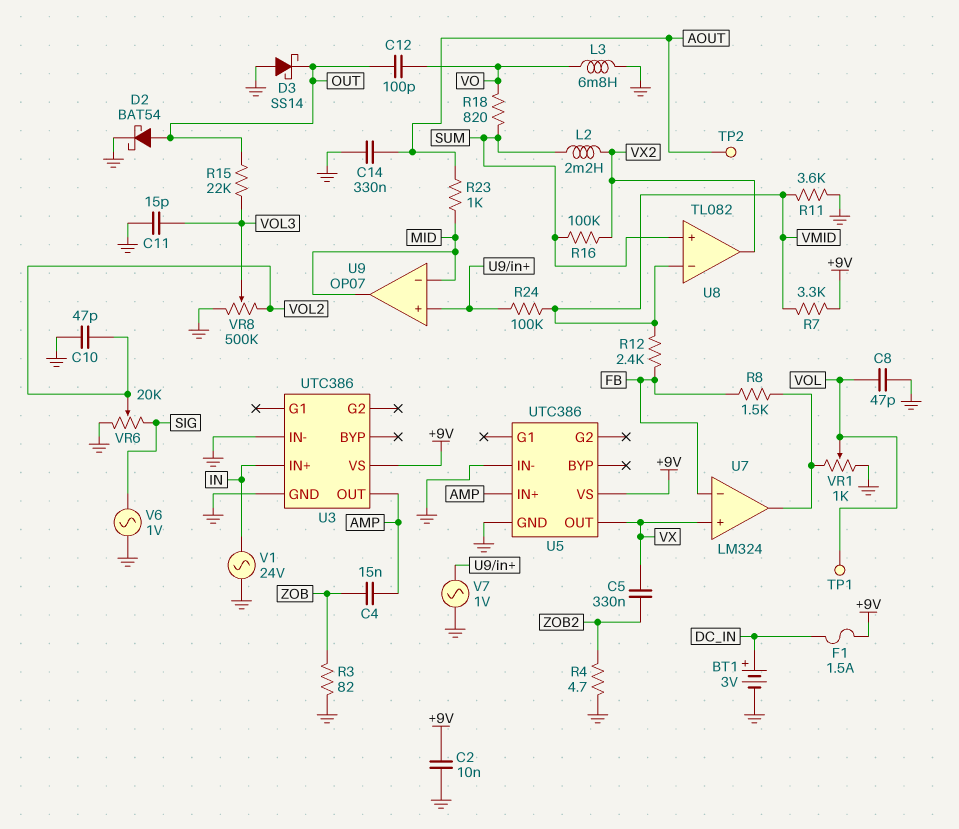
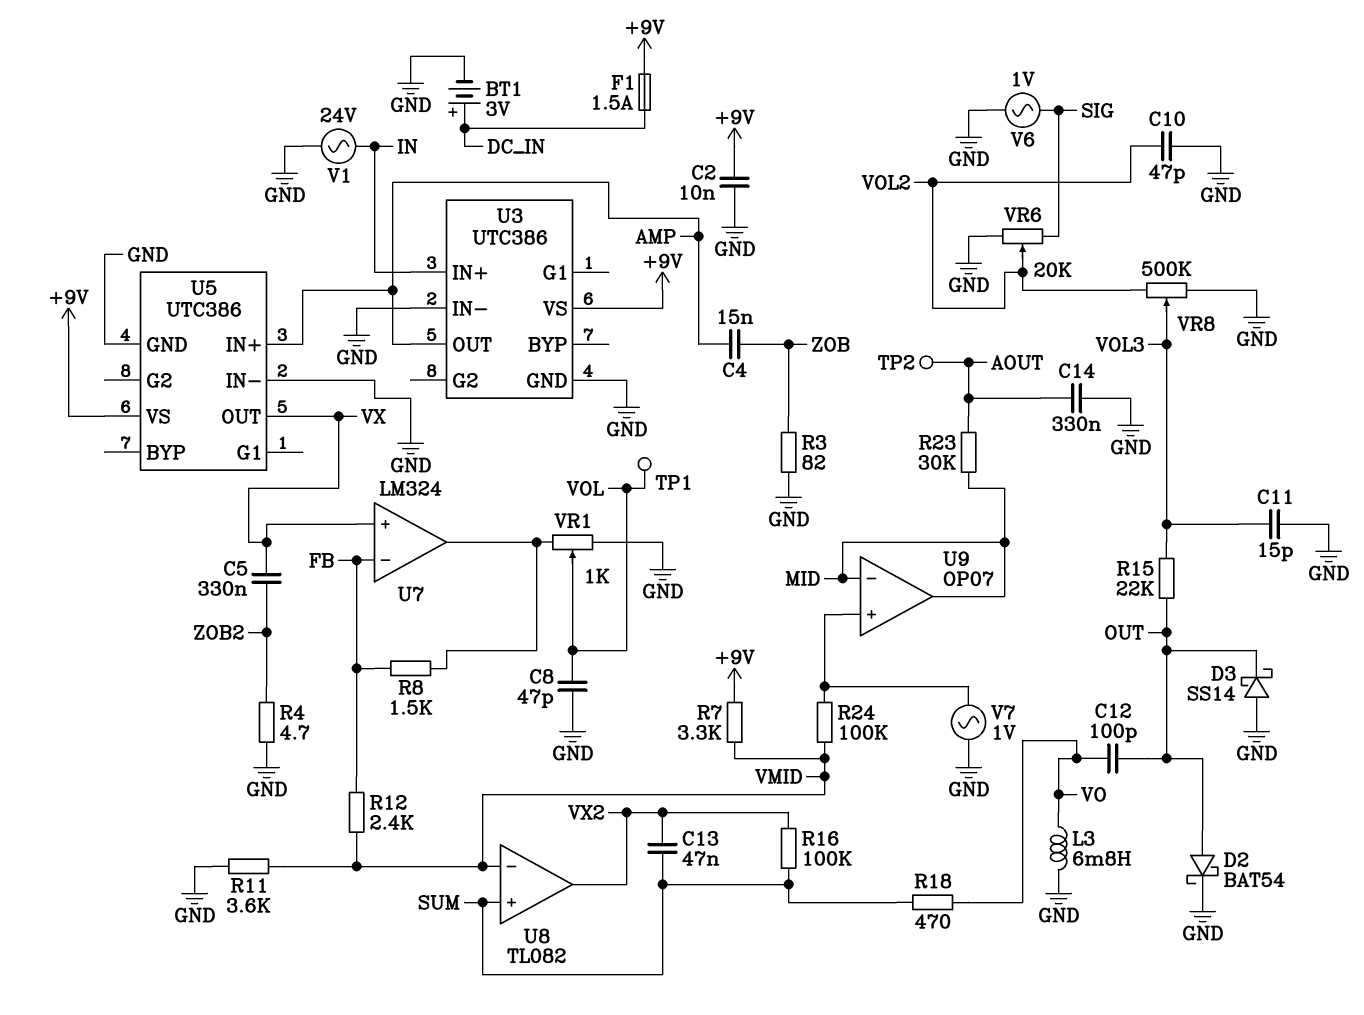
C13: none -> 47nF (SUM, VX2)
L2: 2.2mH (SUM, VX2) -> none
R18: 820 (SUM, VO) -> 470 (SUM, VO)
R23: 1k (AOUT, MID) -> 30k (AOUT, MID)

